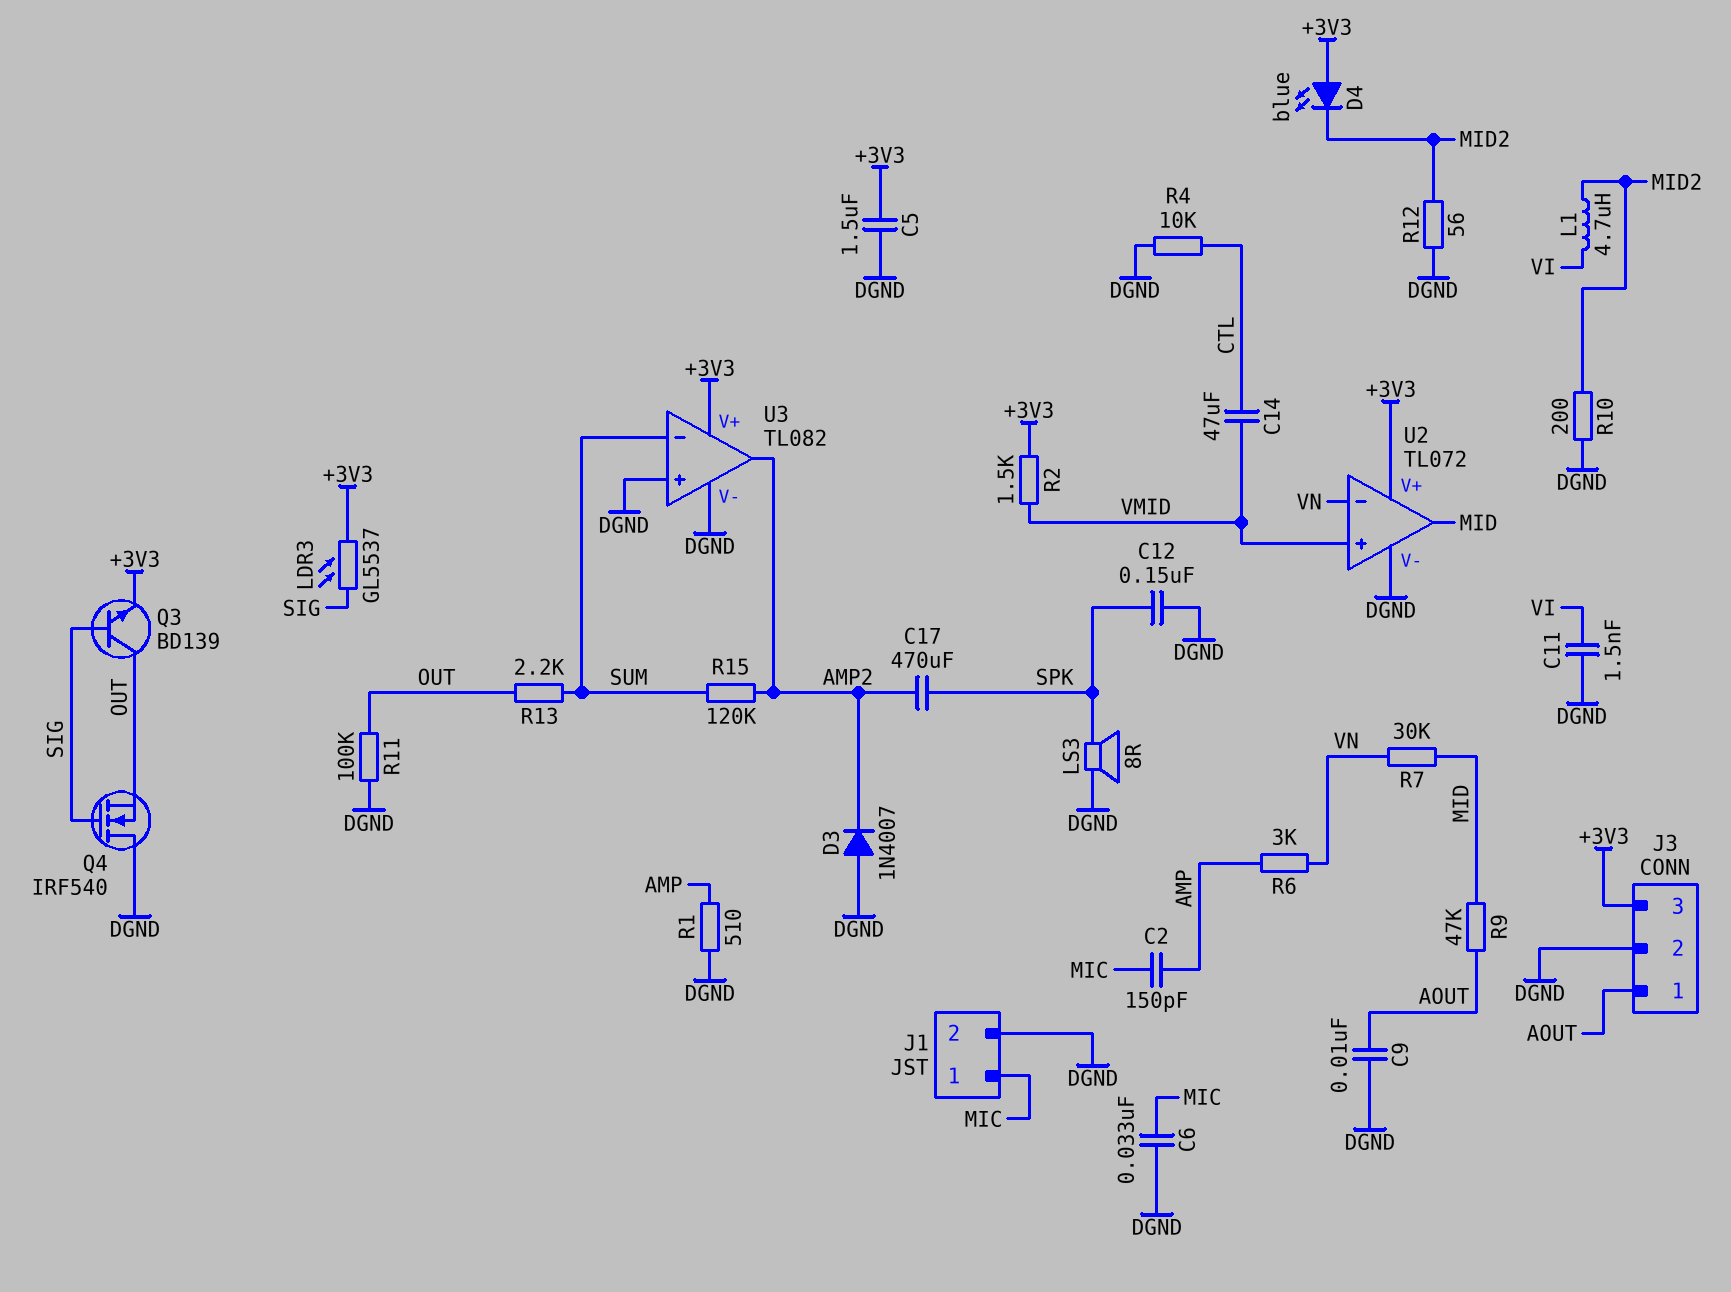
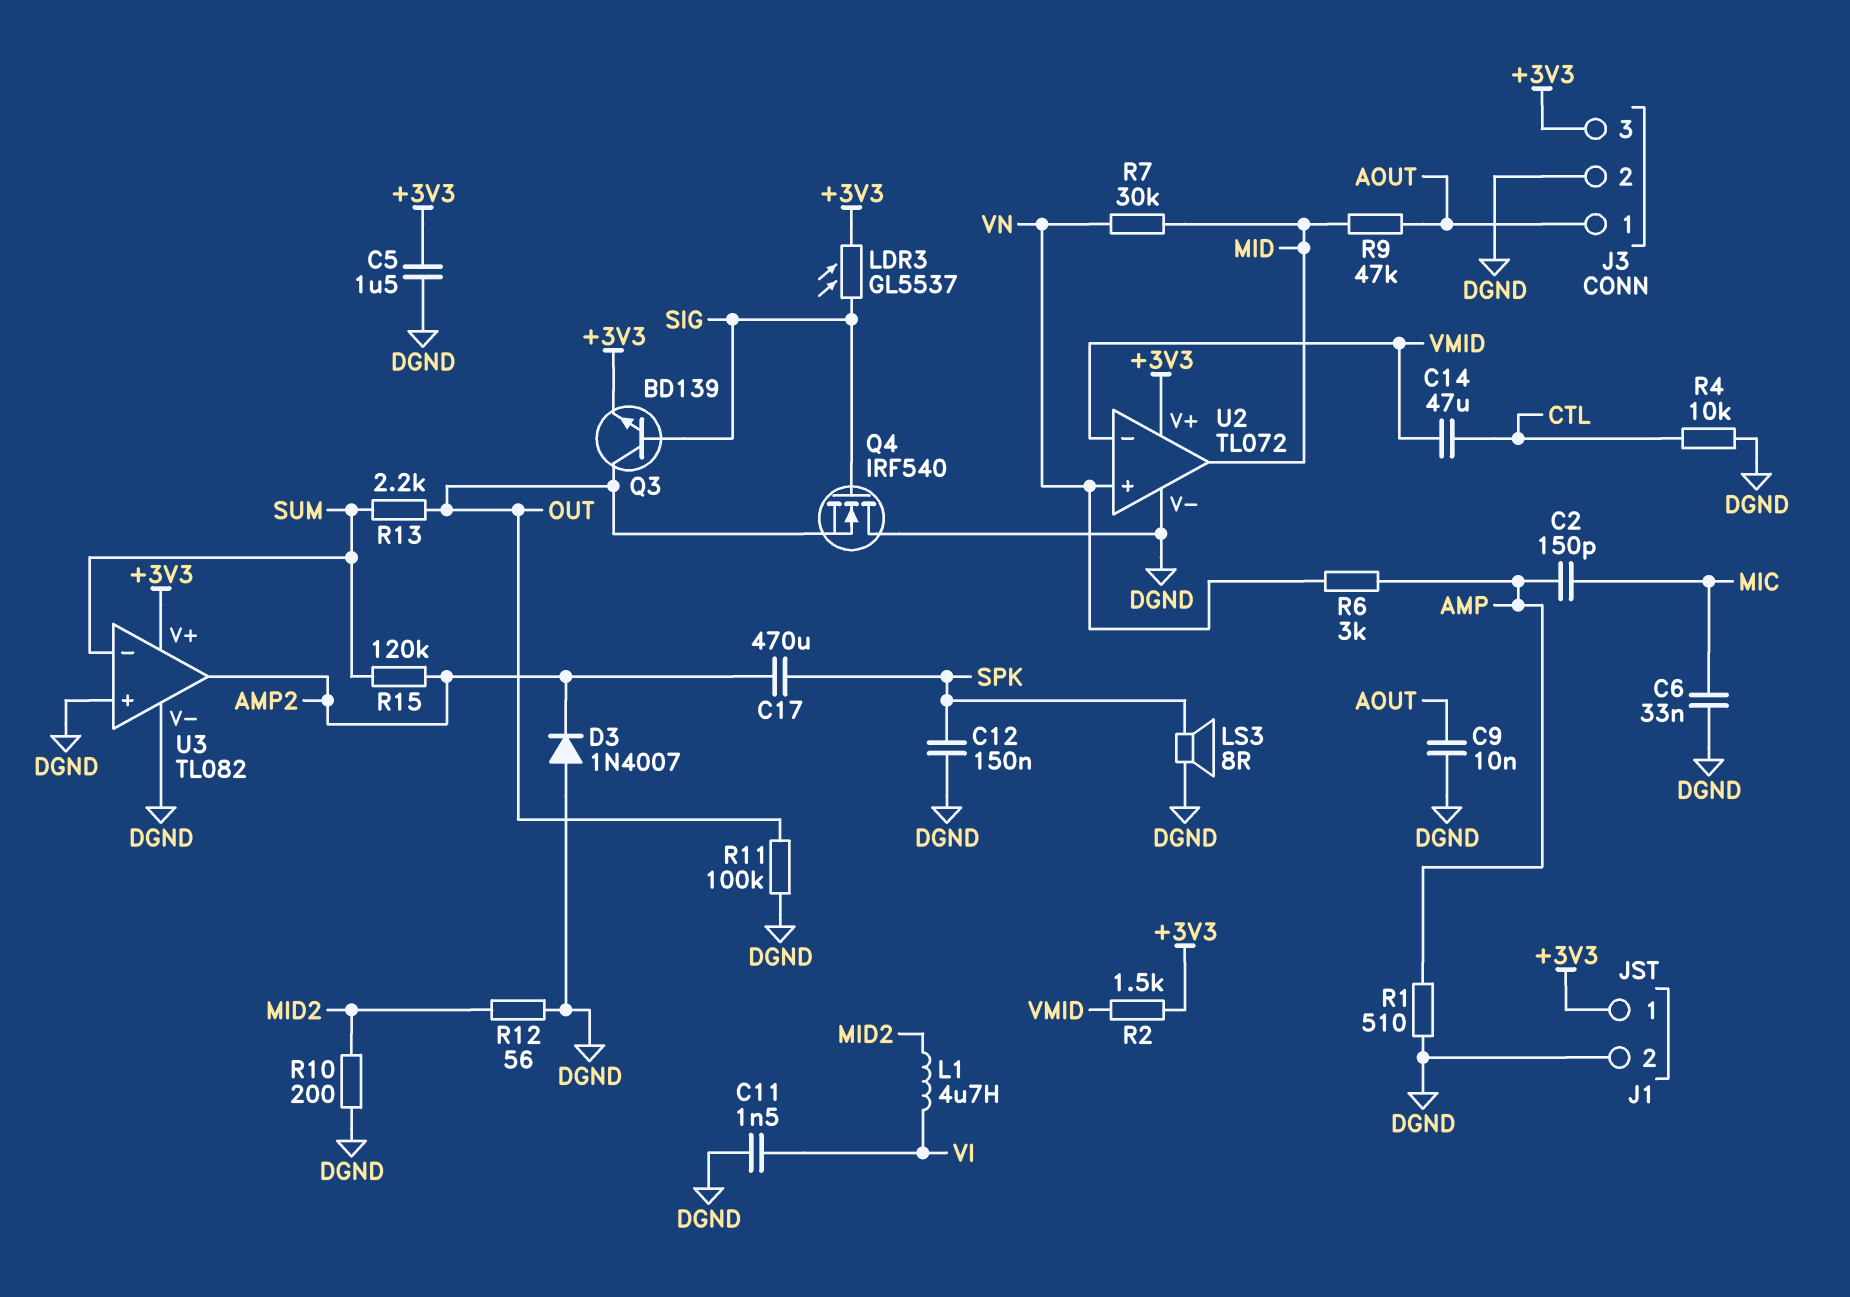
D4: LED blue (A +3V3, K MID2) -> none
J1 pin 1: MIC -> +3V3
U2 pin in+: VMID -> VN
U2 pin in-: VN -> VMID

